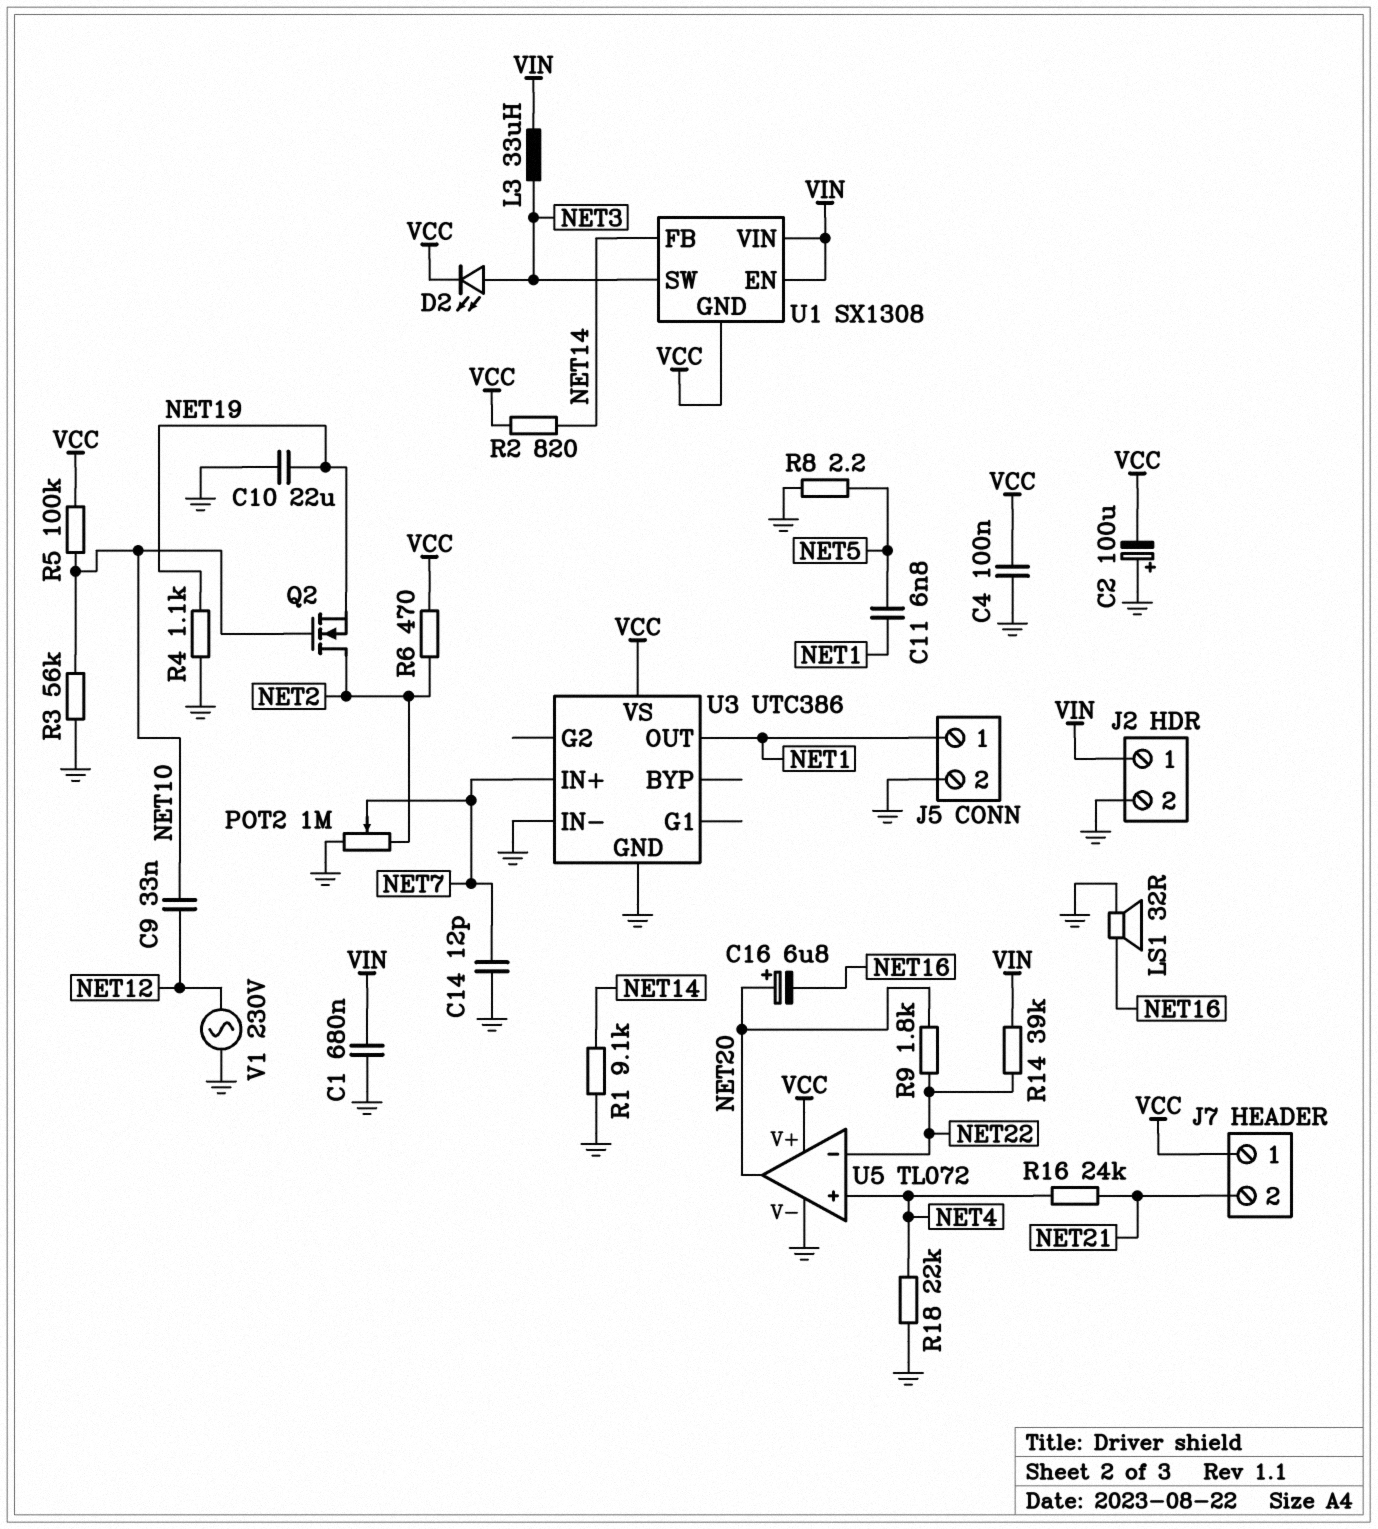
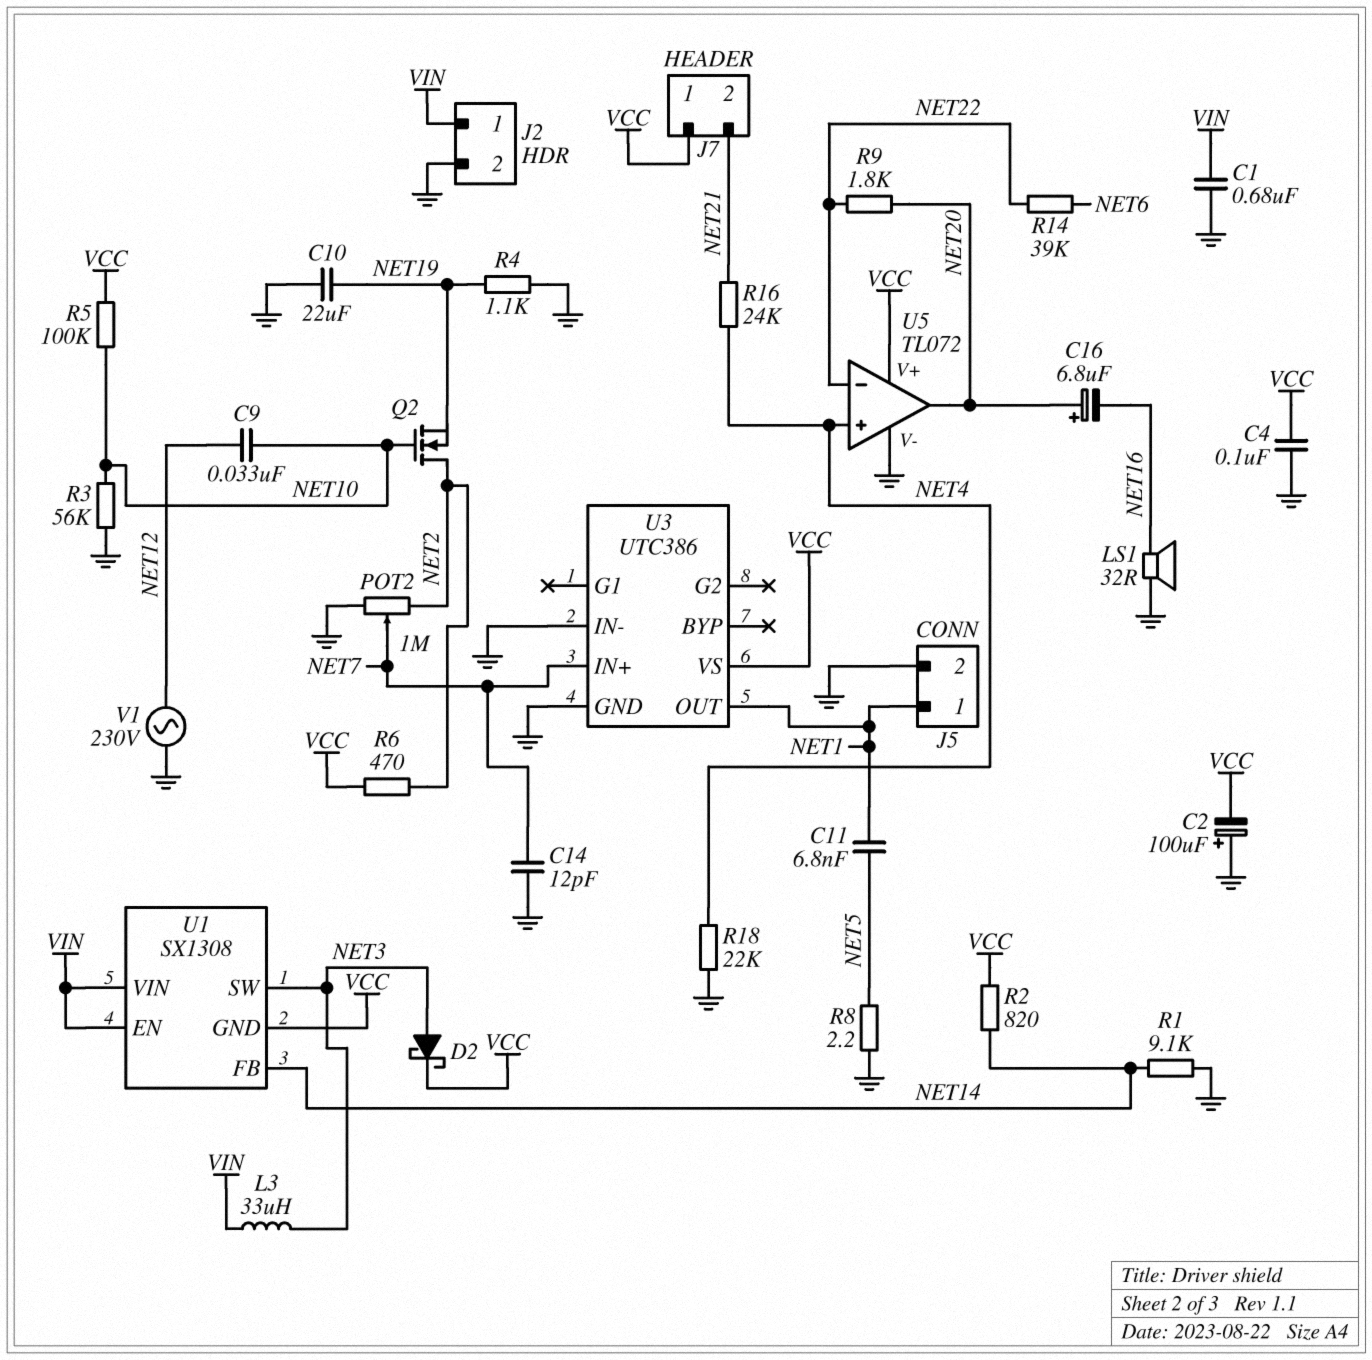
D2: LED (A NET3, K VCC) -> schottky (A NET3, K VCC)
R14: 39k (NET22, VIN) -> 39k (NET6, NET22)

